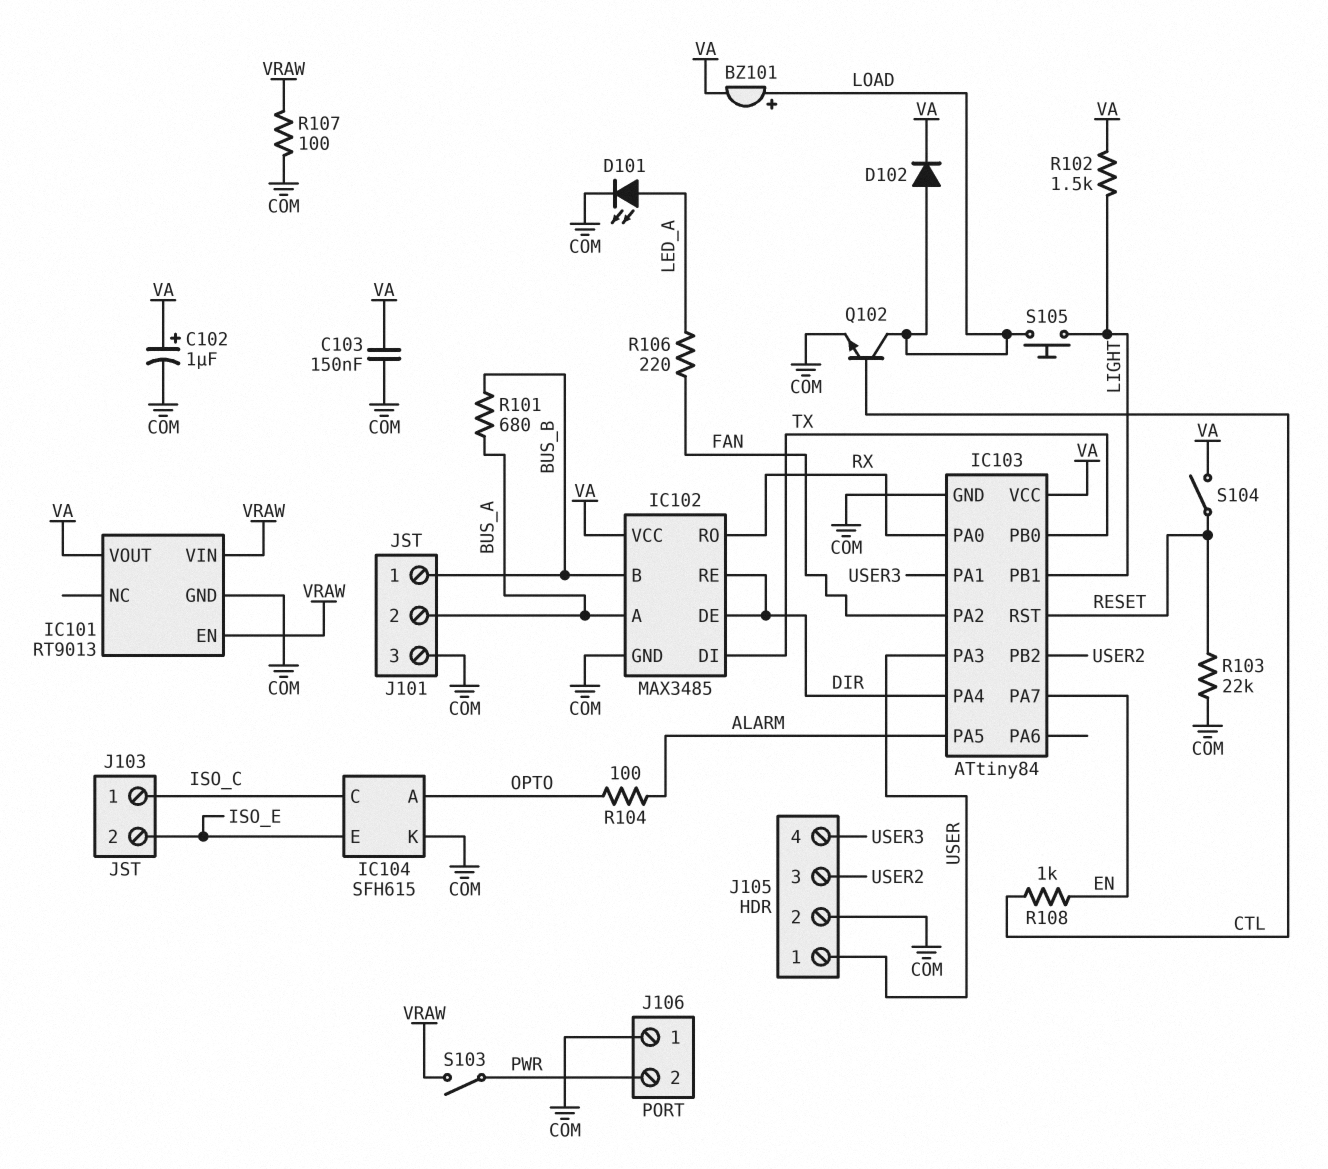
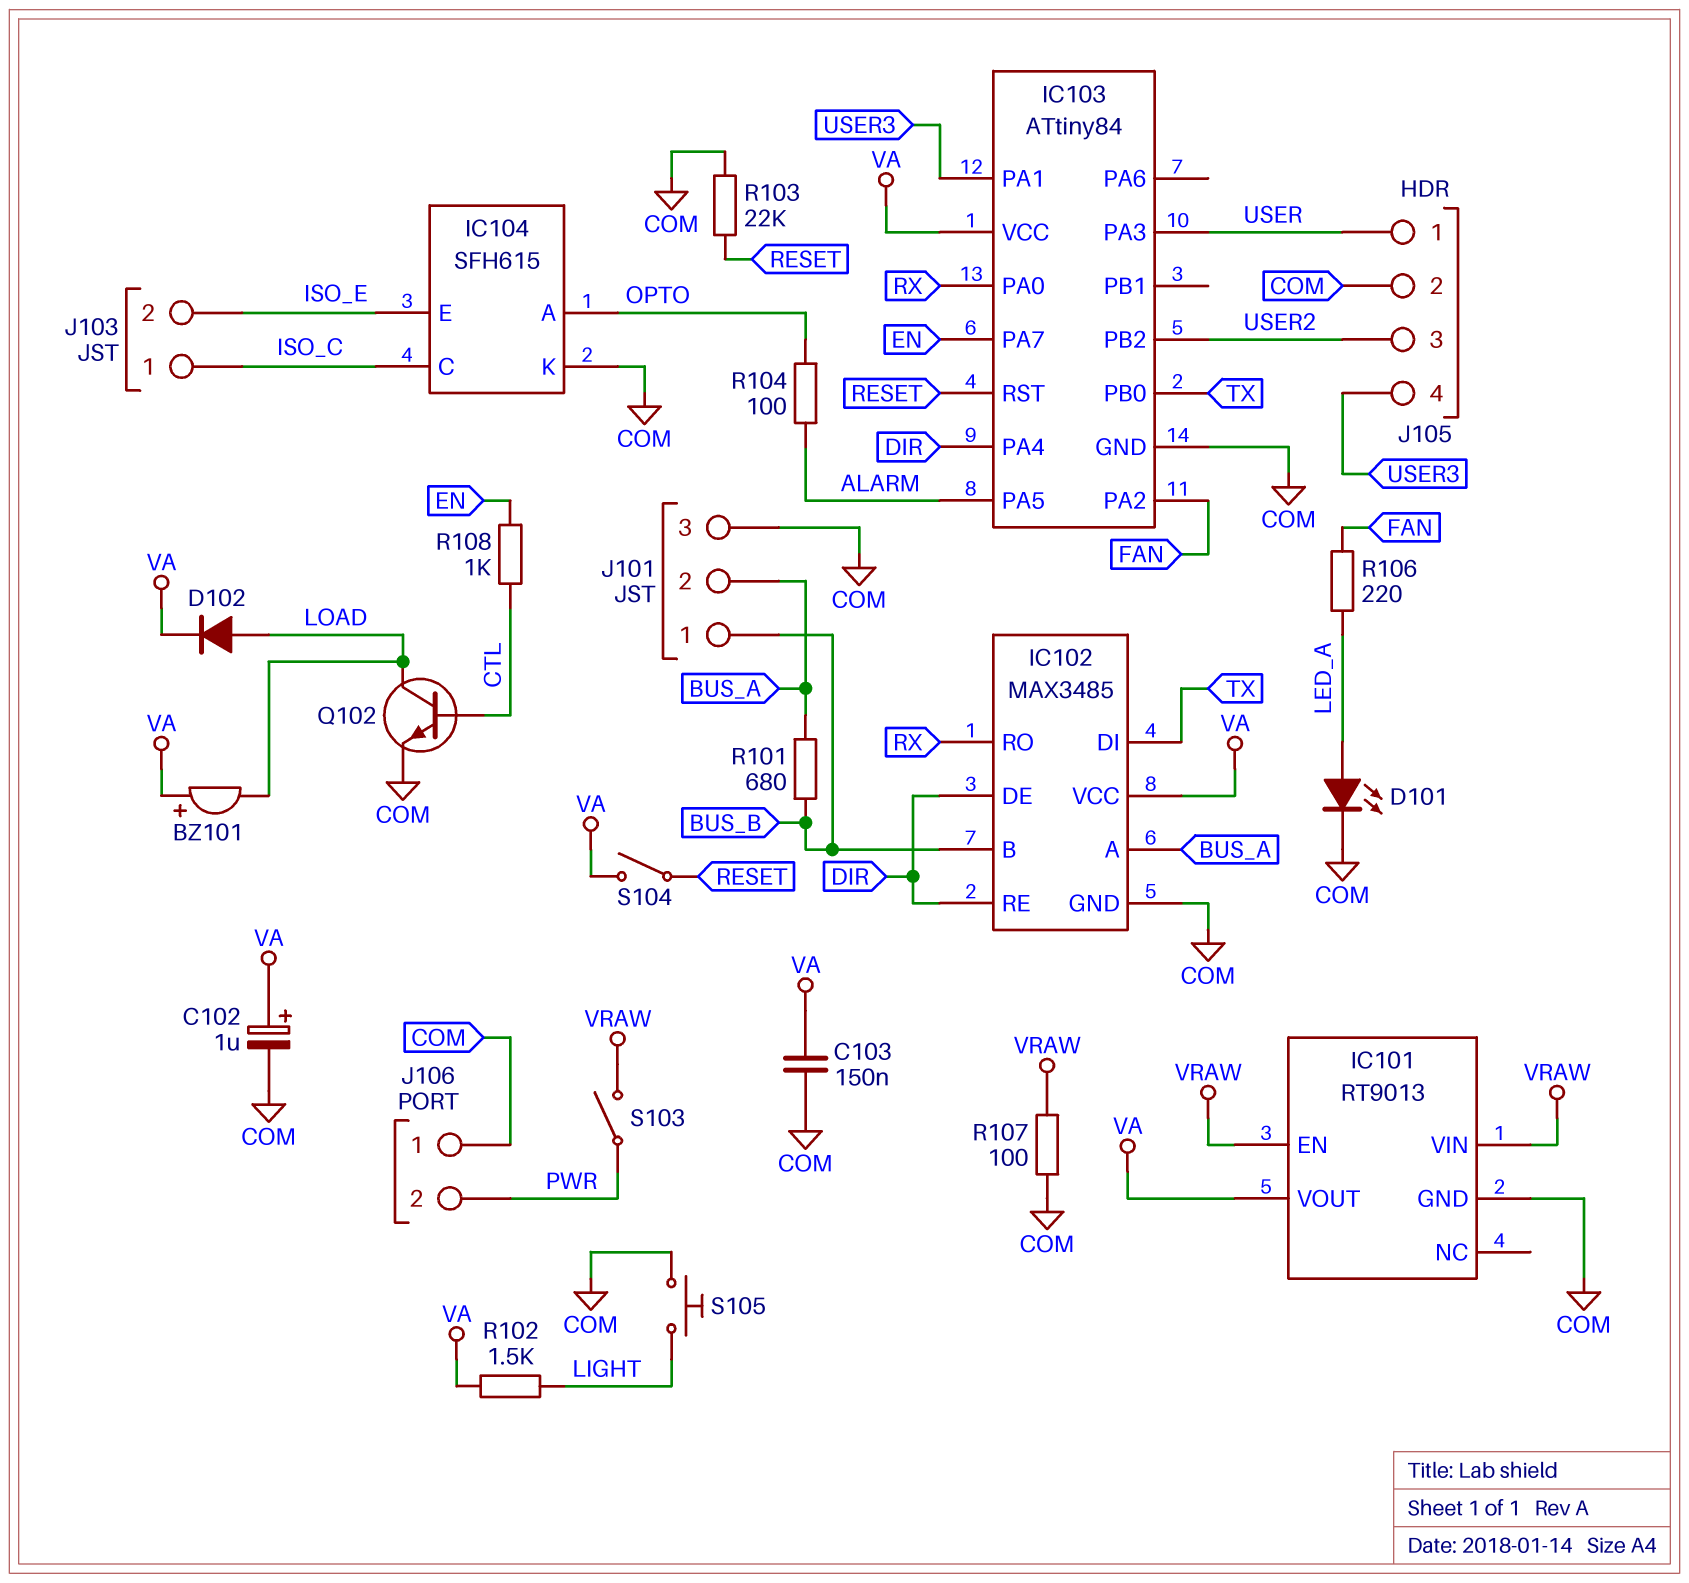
BZ101: buzzer (plus LOAD, minus VA) -> buzzer (plus VA, minus LOAD)
IC103 pin PB1: LIGHT -> none
S105: button (LIGHT, LOAD) -> button (COM, LIGHT)

